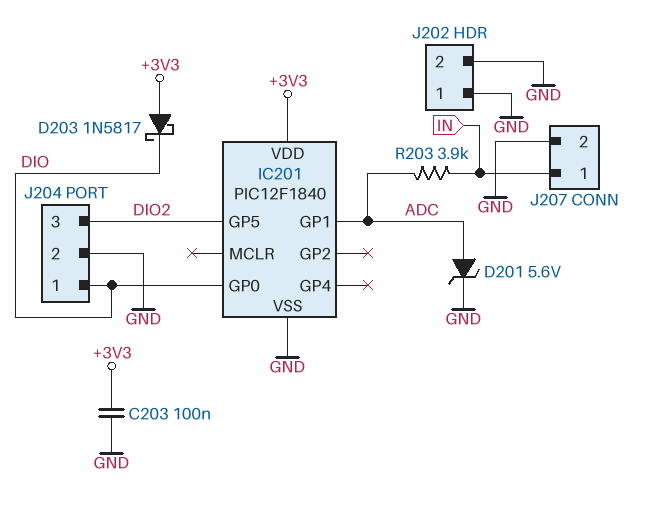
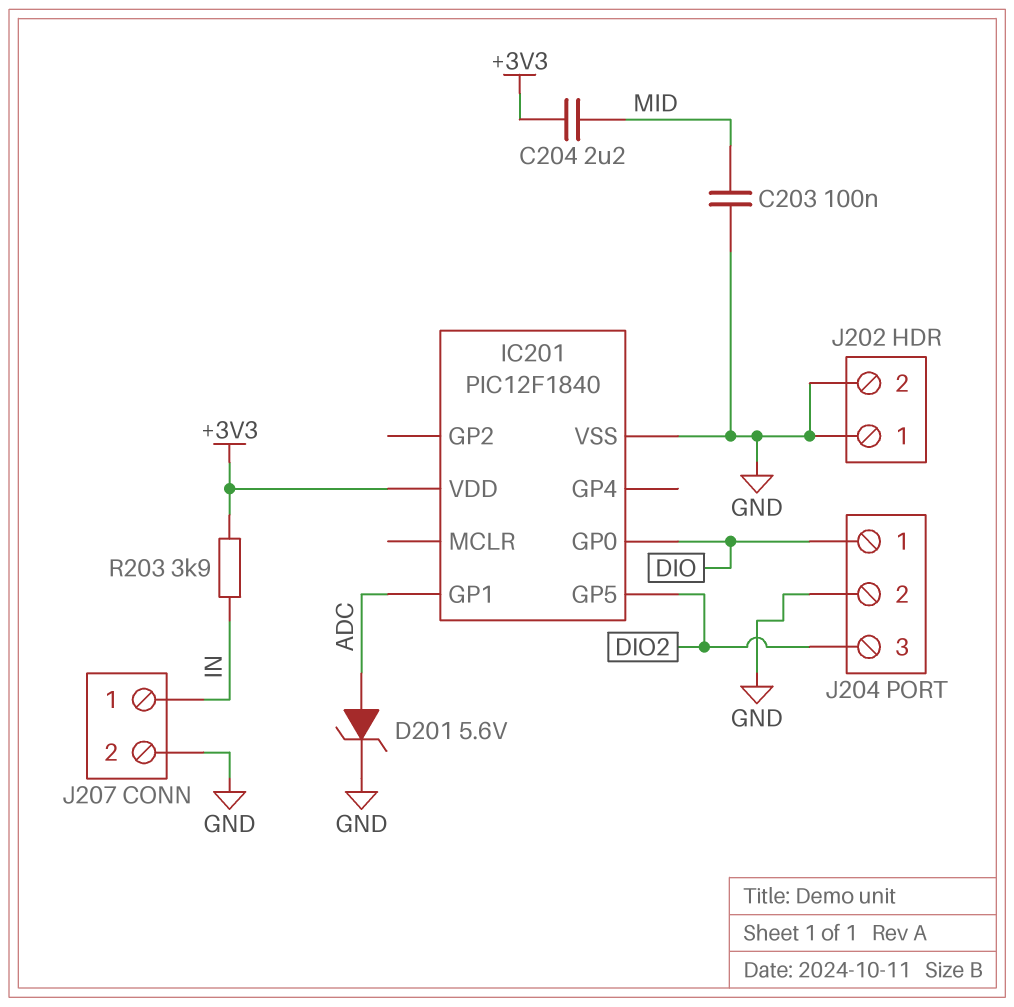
C203: 100nF (+3V3, GND) -> 100nF (GND, MID)
C204: none -> 2.2uF (+3V3, MID)
D203: schottky 1N5817 (A +3V3, K DIO) -> none
R203: 3.9k (ADC, IN) -> 3.9k (+3V3, IN)

